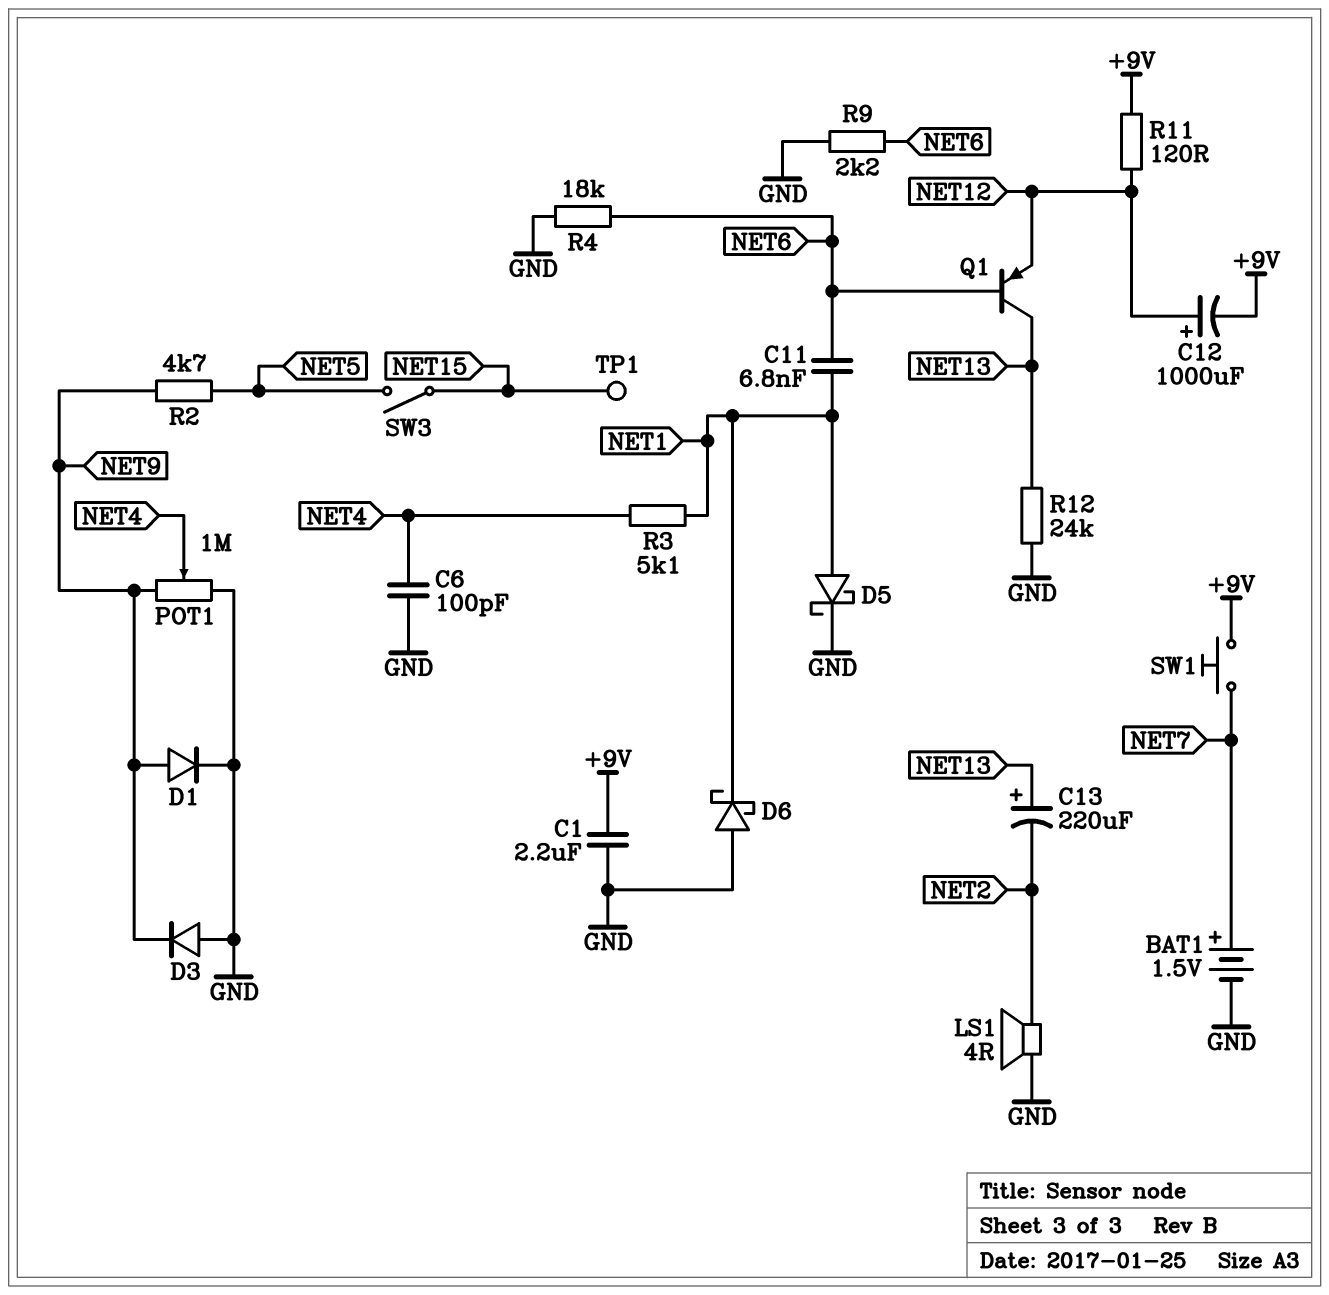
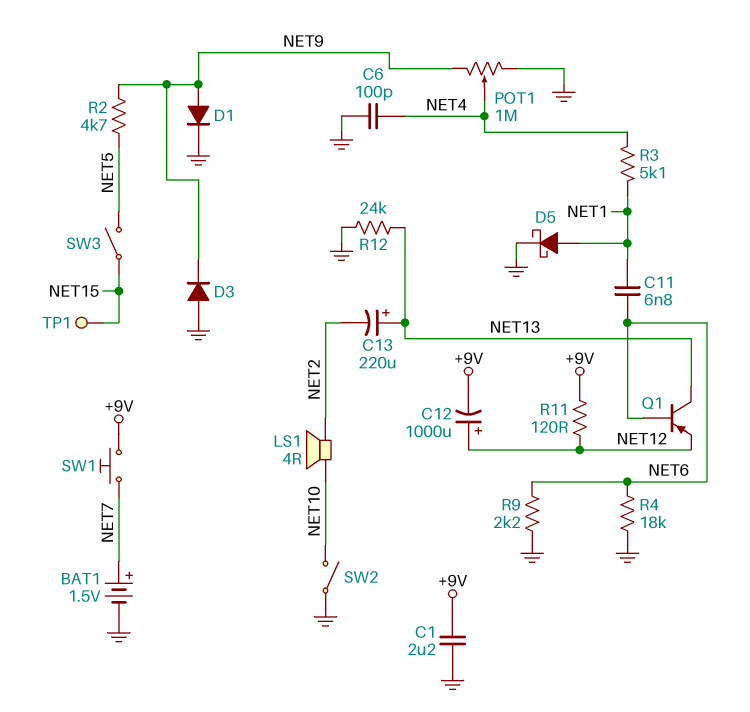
D6: schottky (A GND, K NET1) -> none
LS1: speaker 4R (GND, NET2) -> speaker 4R (NET2, NET10)
SW2: none -> switch (GND, NET10)

